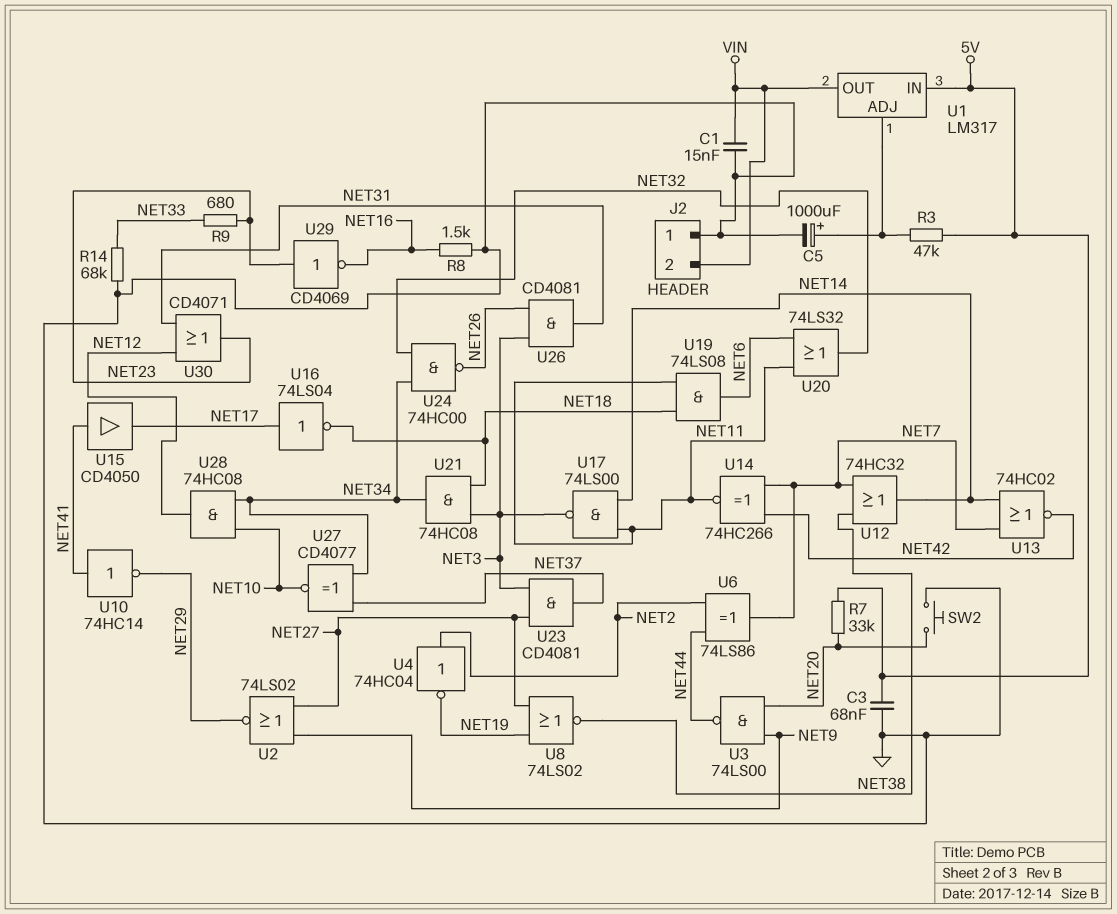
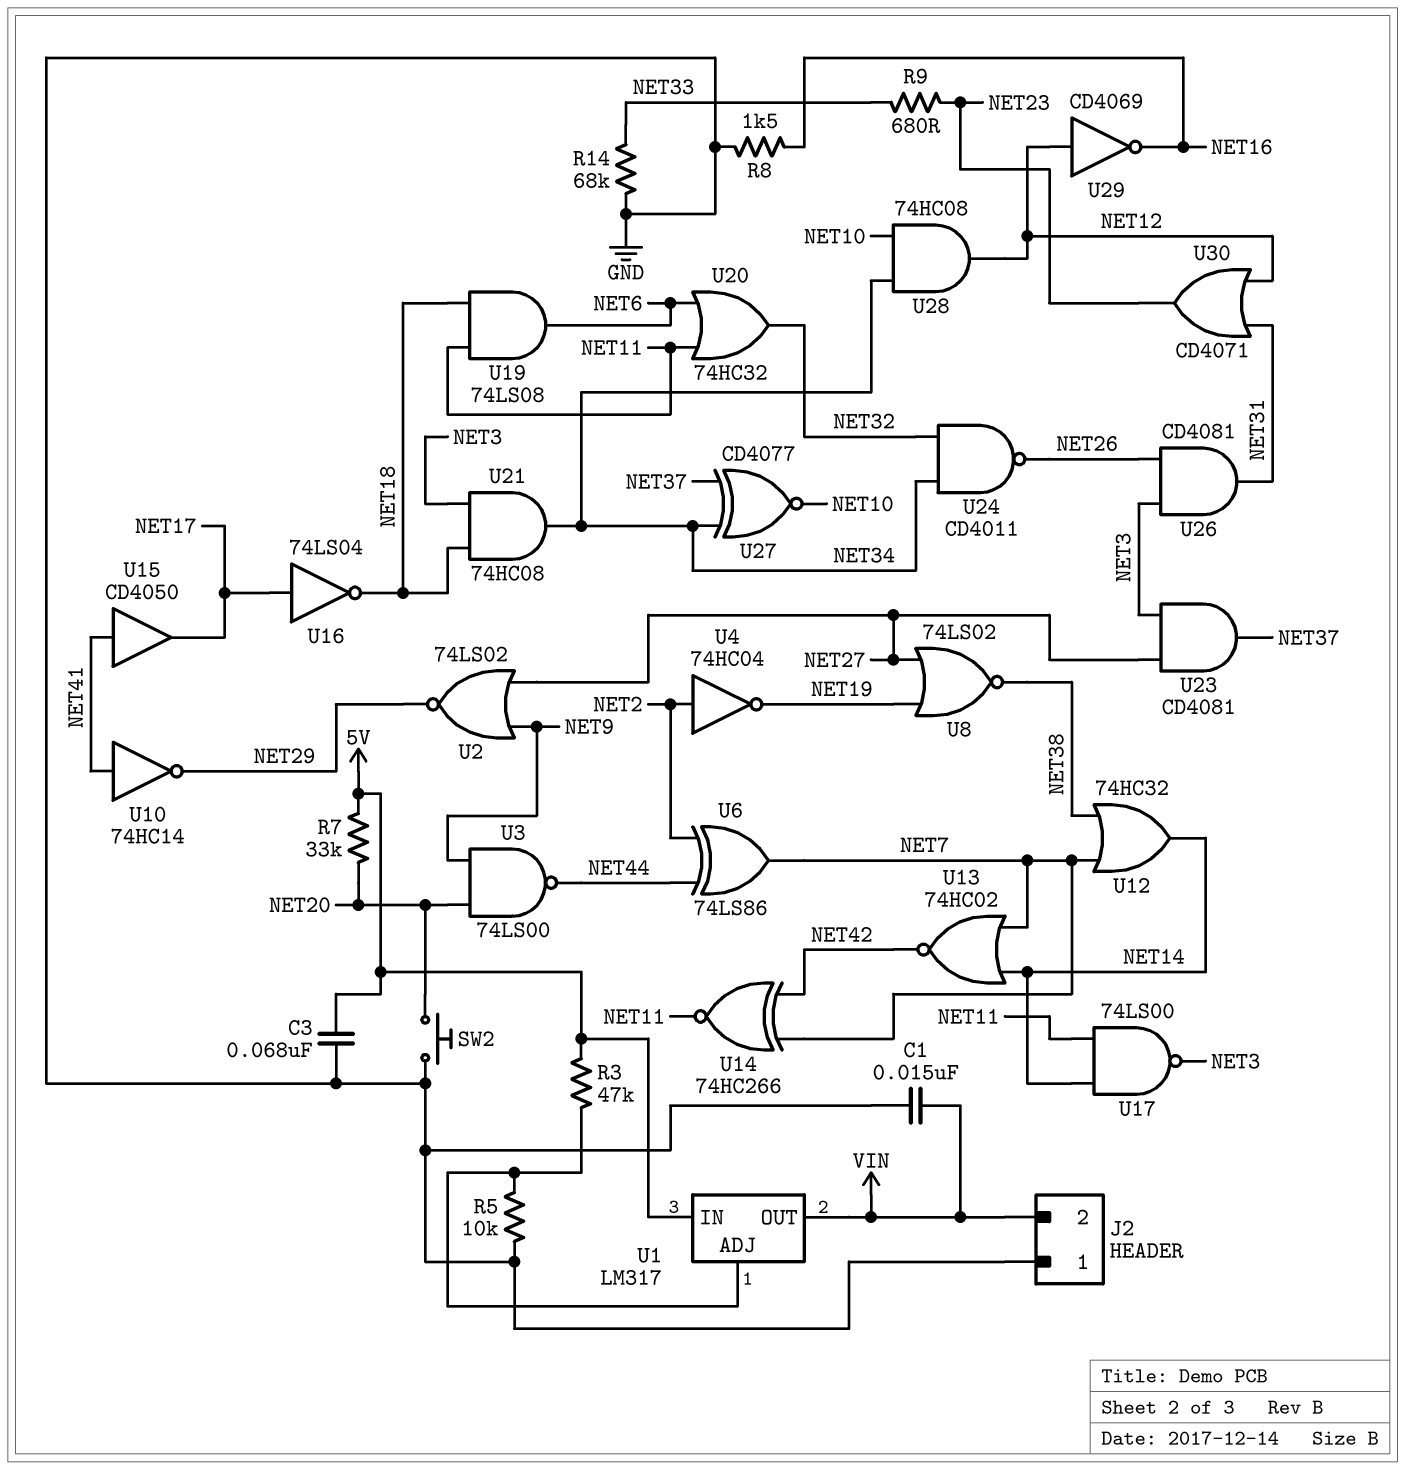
C5: 1000uF (plus U1/ADJ, minus GND) -> none
R5: none -> 10k (GND, U1/ADJ)
U20: OR 74LS32 (in NET6, in NET11, out NET32) -> OR 74HC32 (in NET6, in NET11, out NET32)
U24: NAND 74HC00 (in NET32, in NET34, out NET26) -> NAND CD4011 (in NET32, in NET34, out NET26)
U29: NOT CD4069 (in NET23, out NET16) -> NOT CD4069 (in NET12, out NET16)

